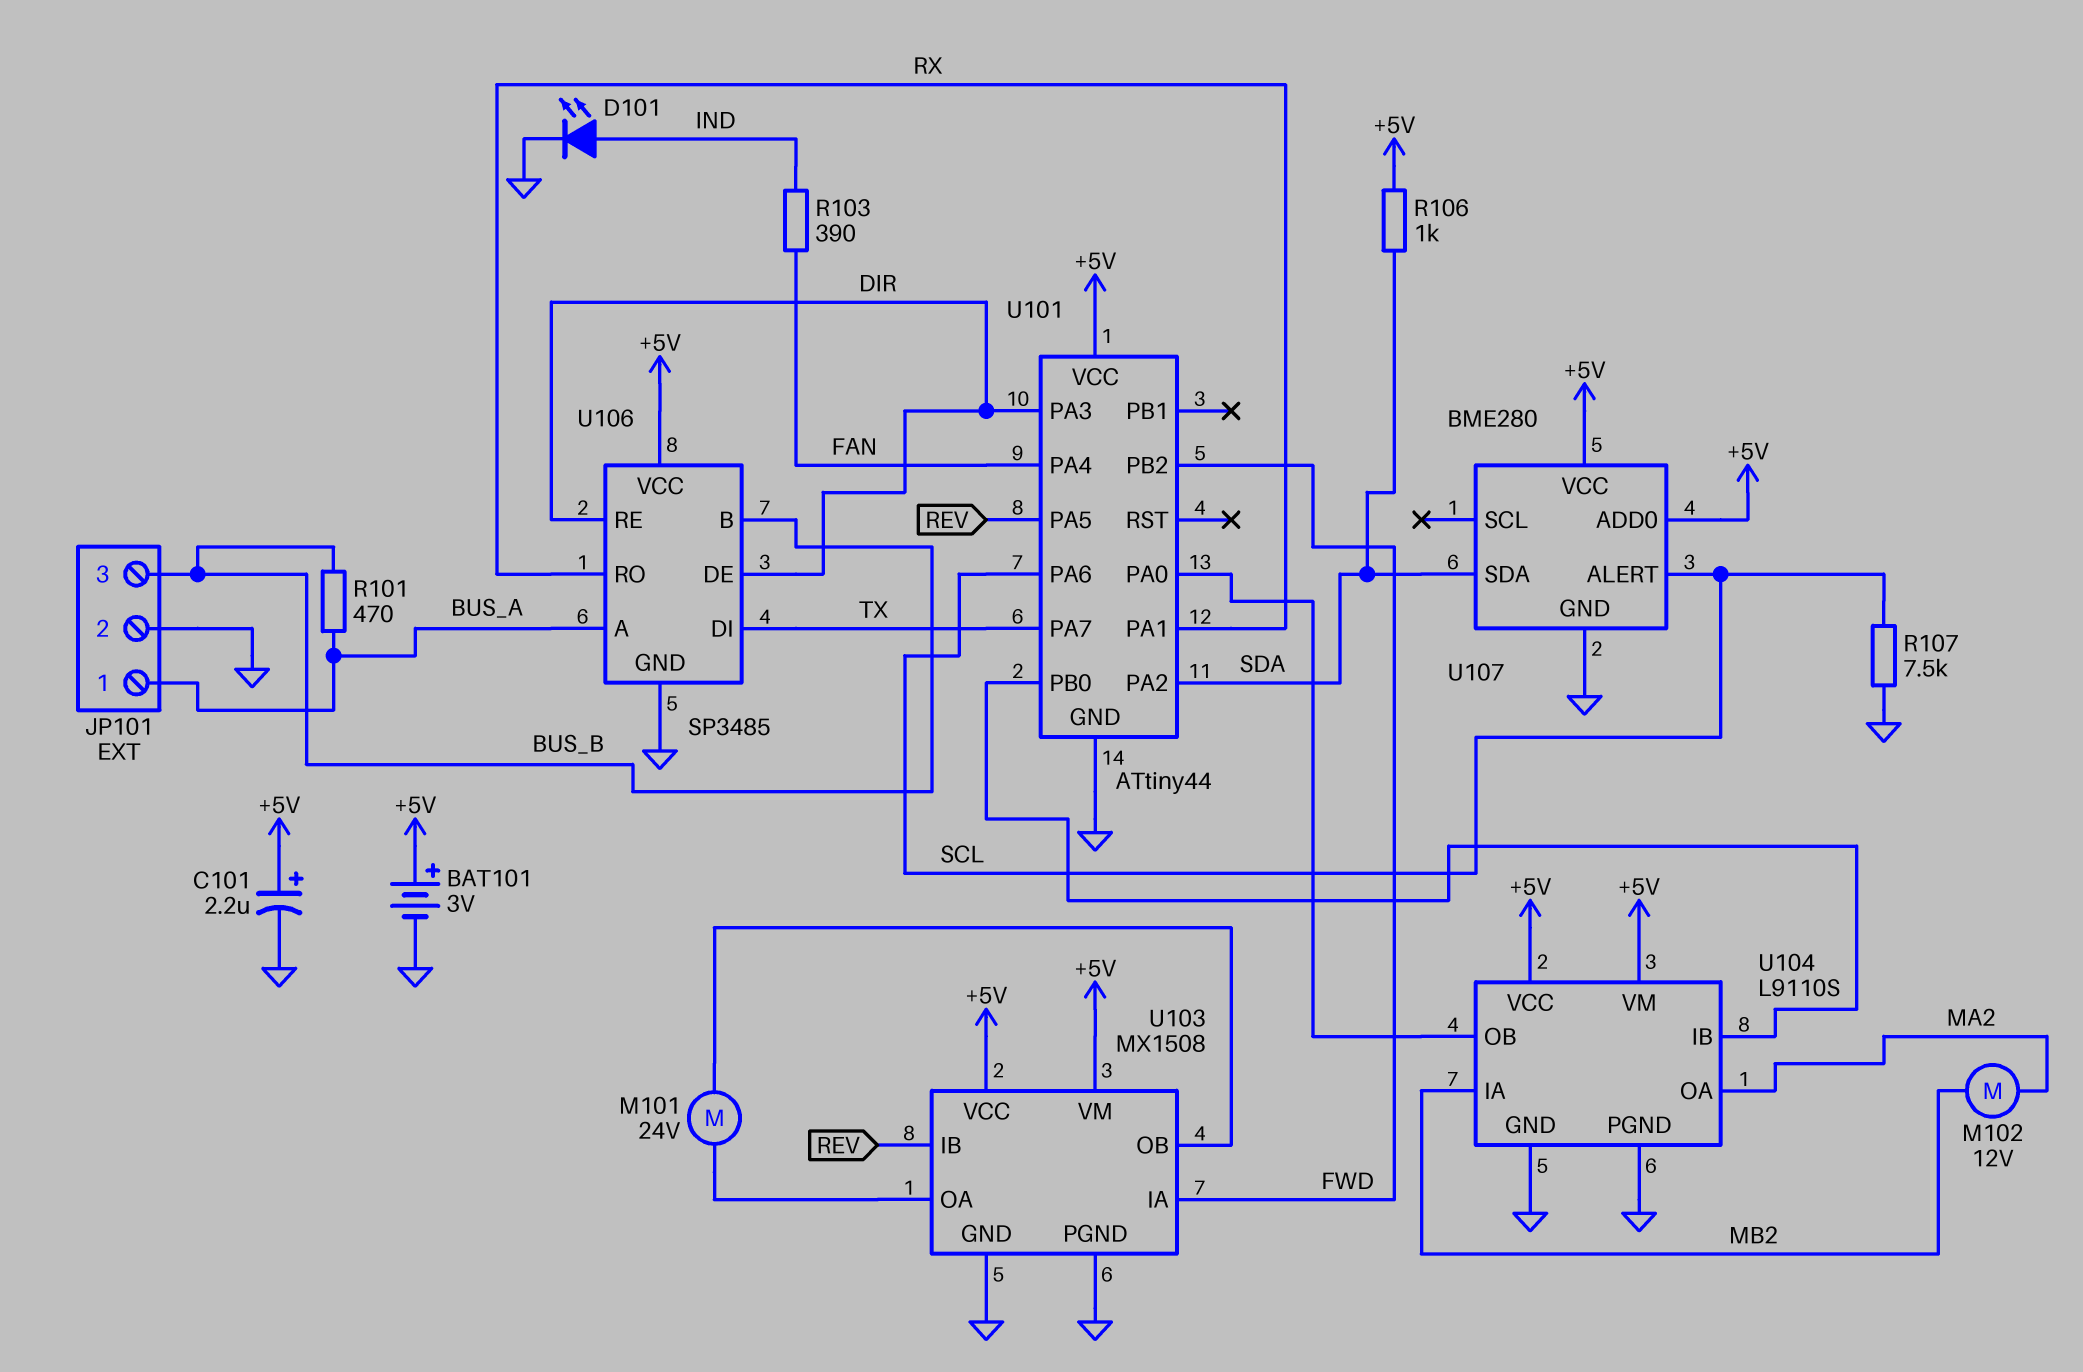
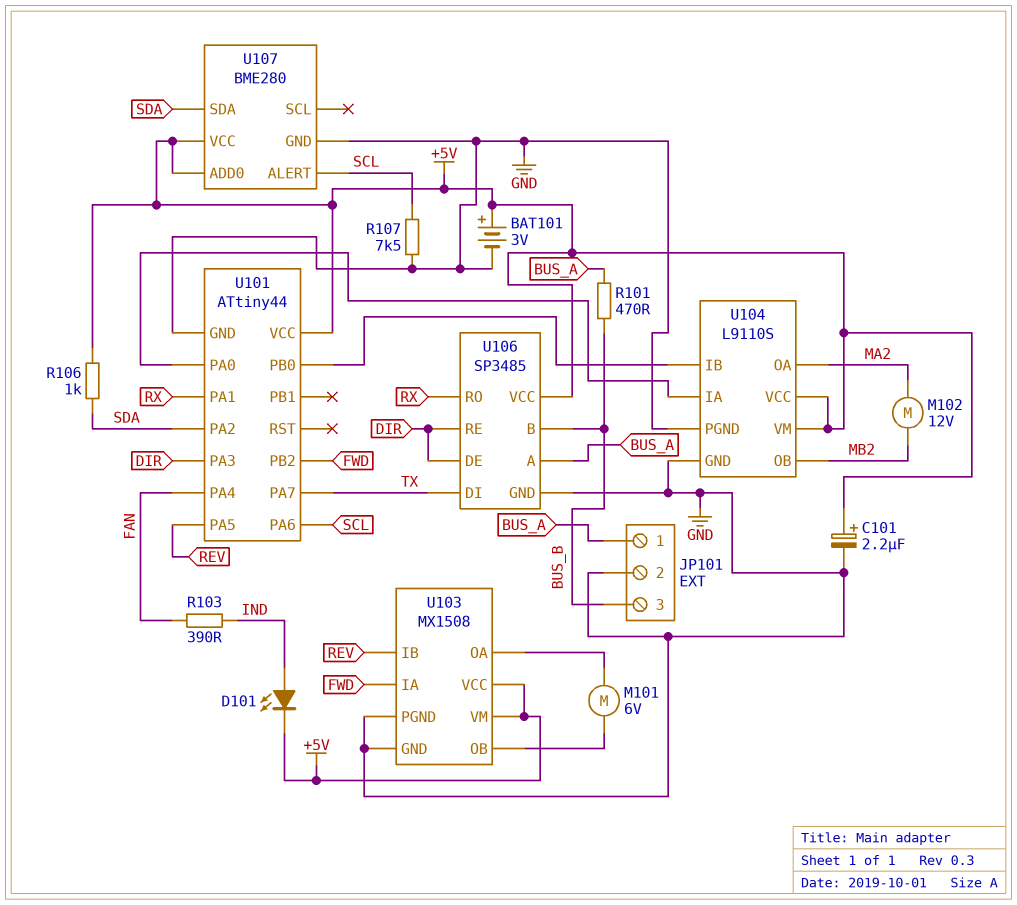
D101: LED (A IND, K GND) -> LED (A IND, K +5V)
M101: motor 24V (U103/OA, U103/OB) -> motor 6V (U103/OA, U103/OB)
U104 pin IA: MB2 -> U101/PA0
U104 pin OB: U101/PA0 -> MB2

